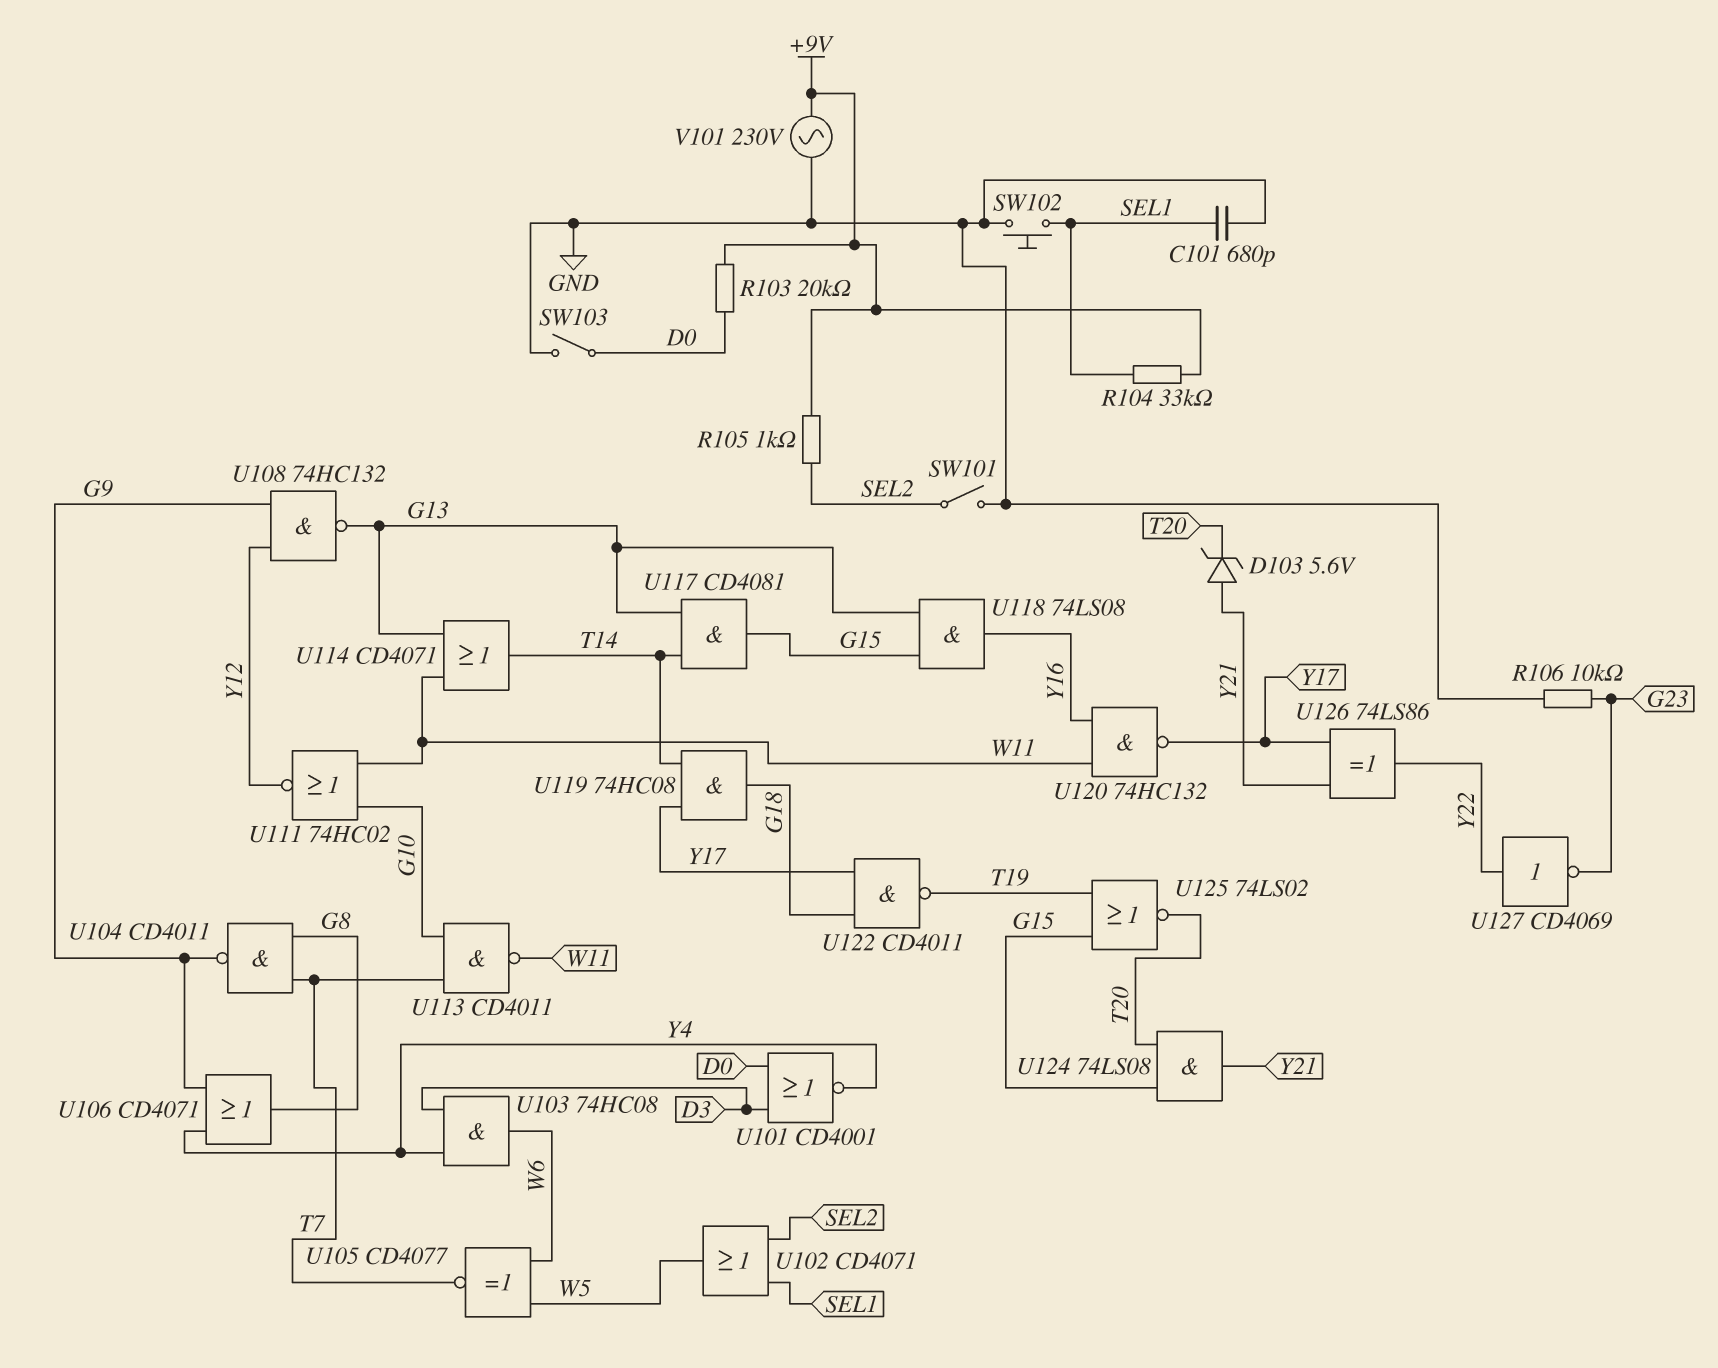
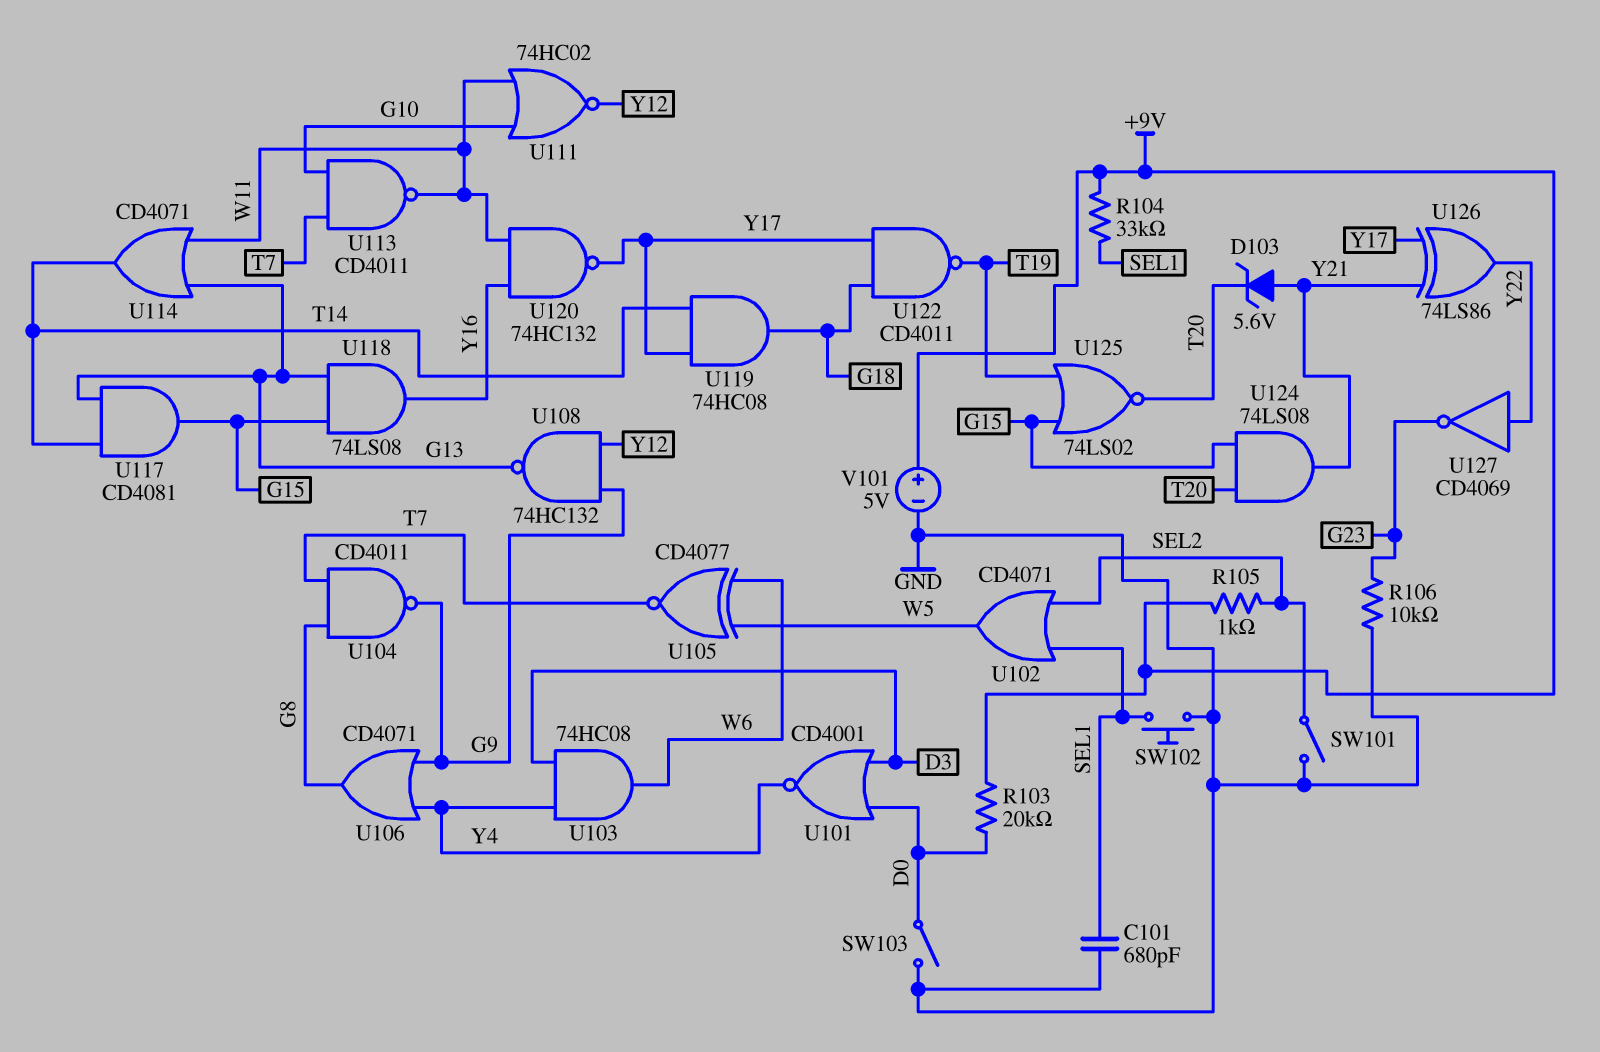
V101: AC 230V (+9V, GND) -> 5V (plus +9V, minus GND)

